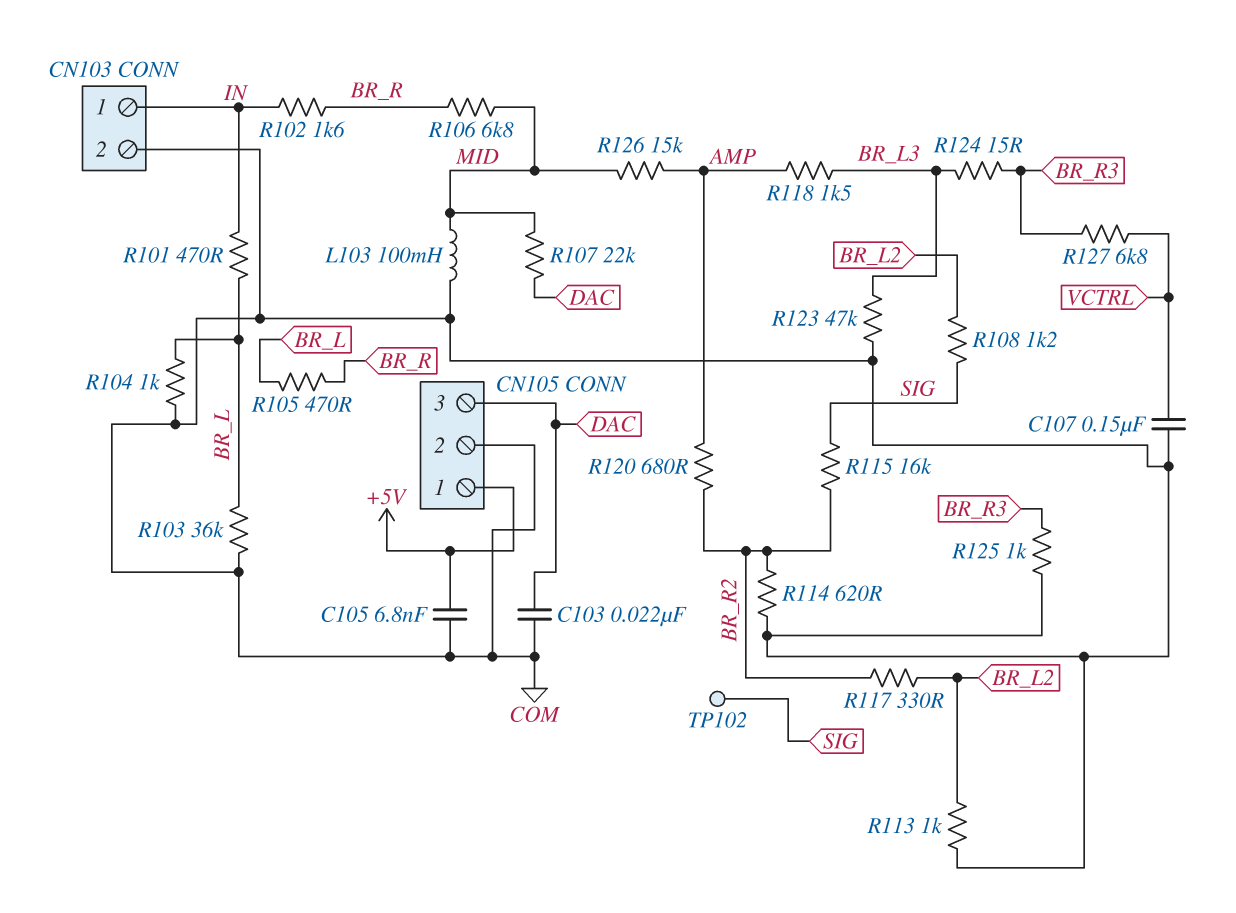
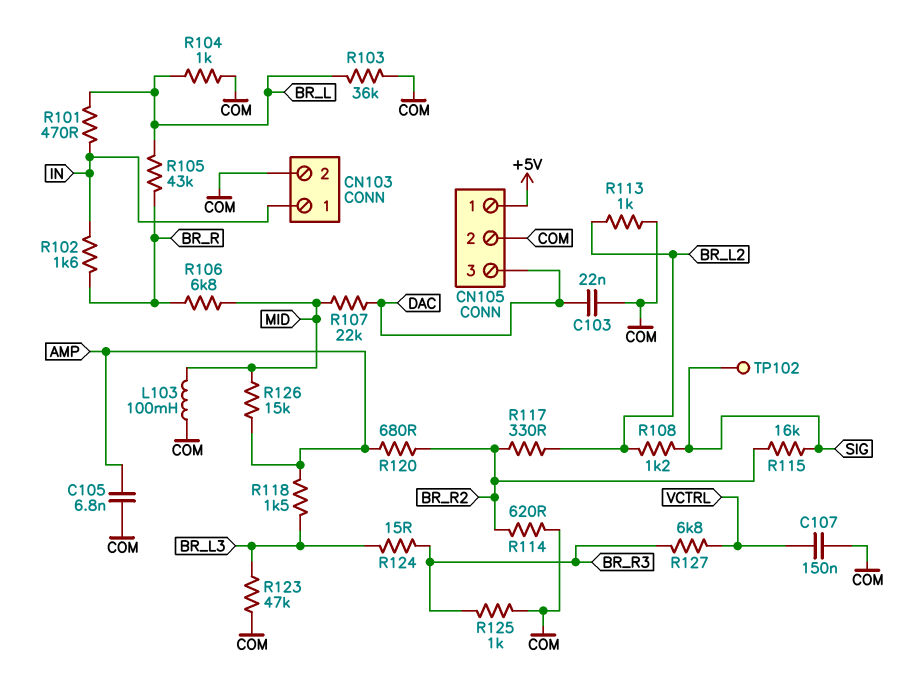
C105: 6.8nF (+5V, COM) -> 6.8nF (AMP, COM)
R105: 470 (BR_L, BR_R) -> 43k (BR_L, BR_R)

